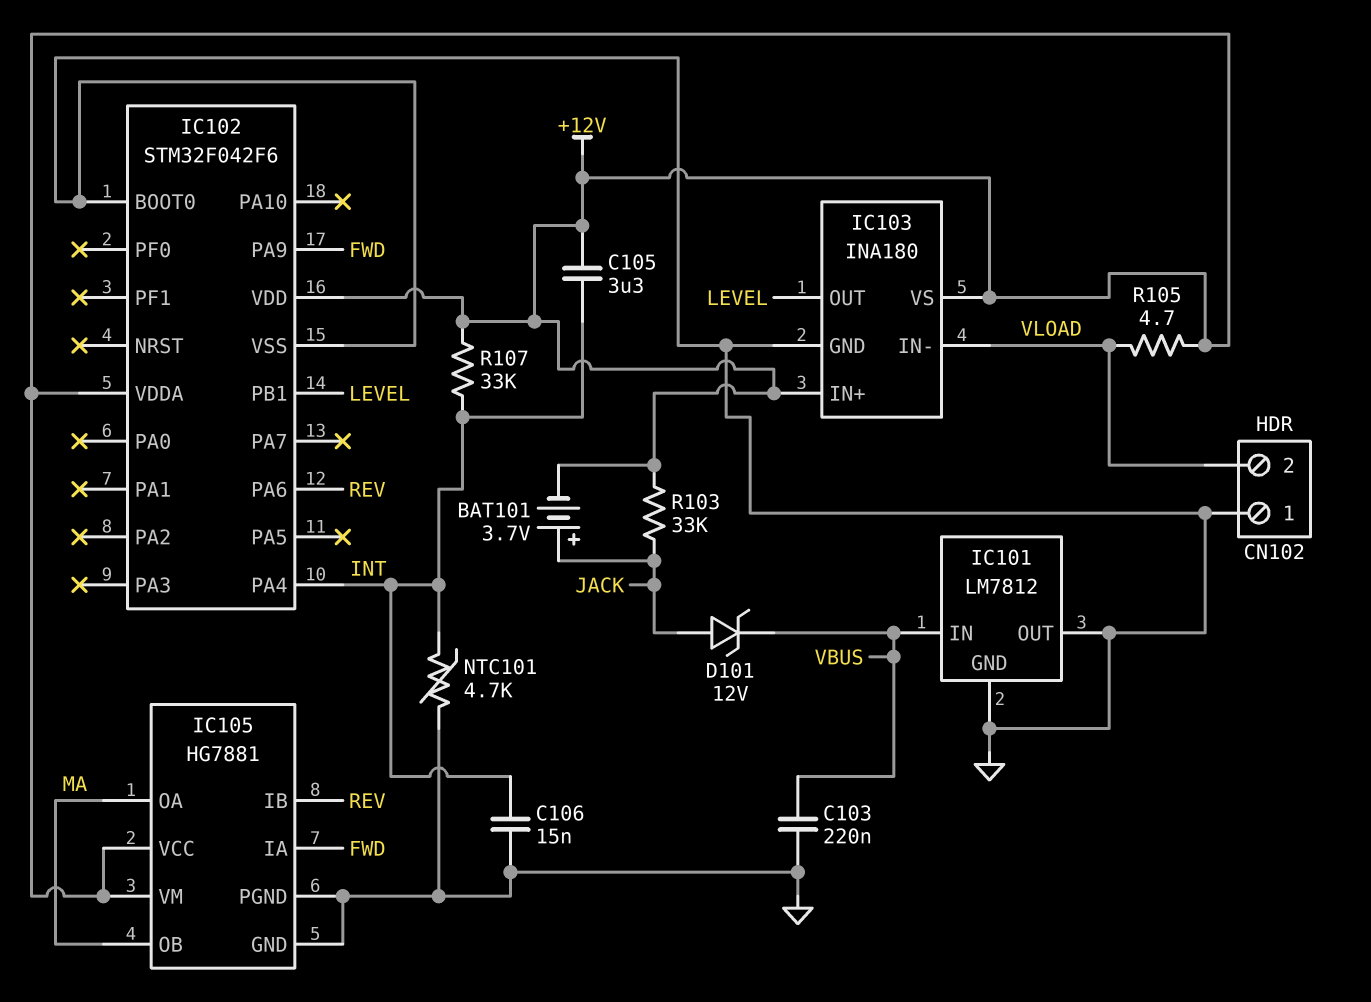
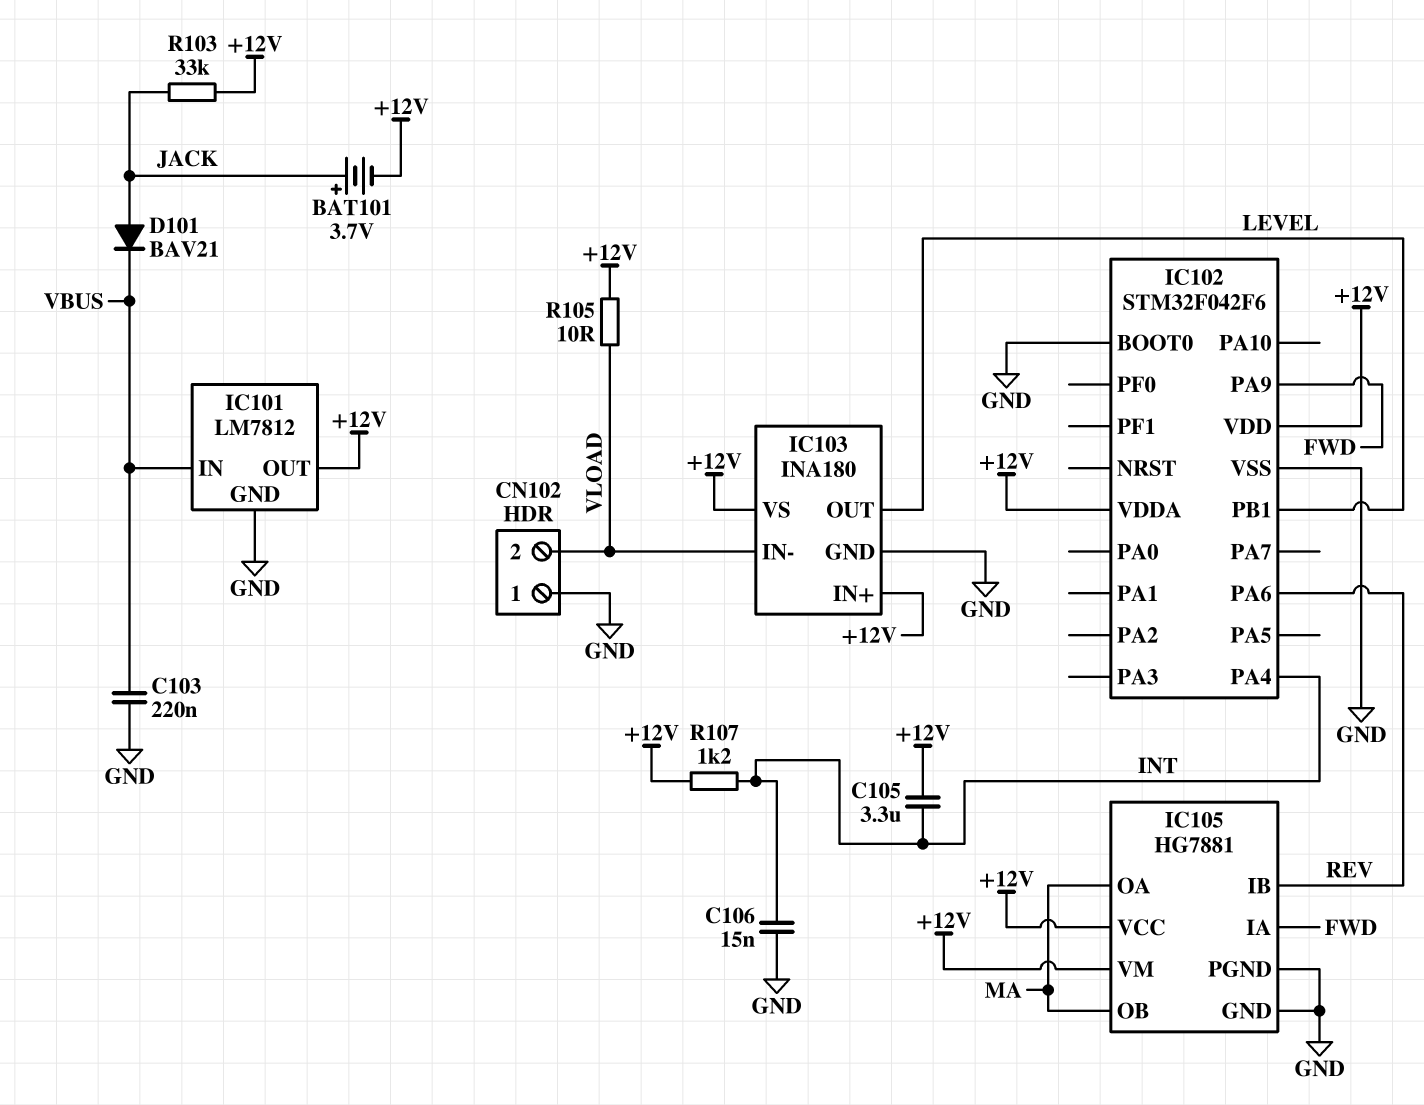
D101: zener 12V (A JACK, K VBUS) -> diode BAV21 (A JACK, K VBUS)
IC101 pin OUT: GND -> +12V
NTC101: 4.7k (GND, INT) -> none
R105: 4.7 (+12V, VLOAD) -> 10 (+12V, VLOAD)
R107: 33k (+12V, INT) -> 1.2k (+12V, INT)

